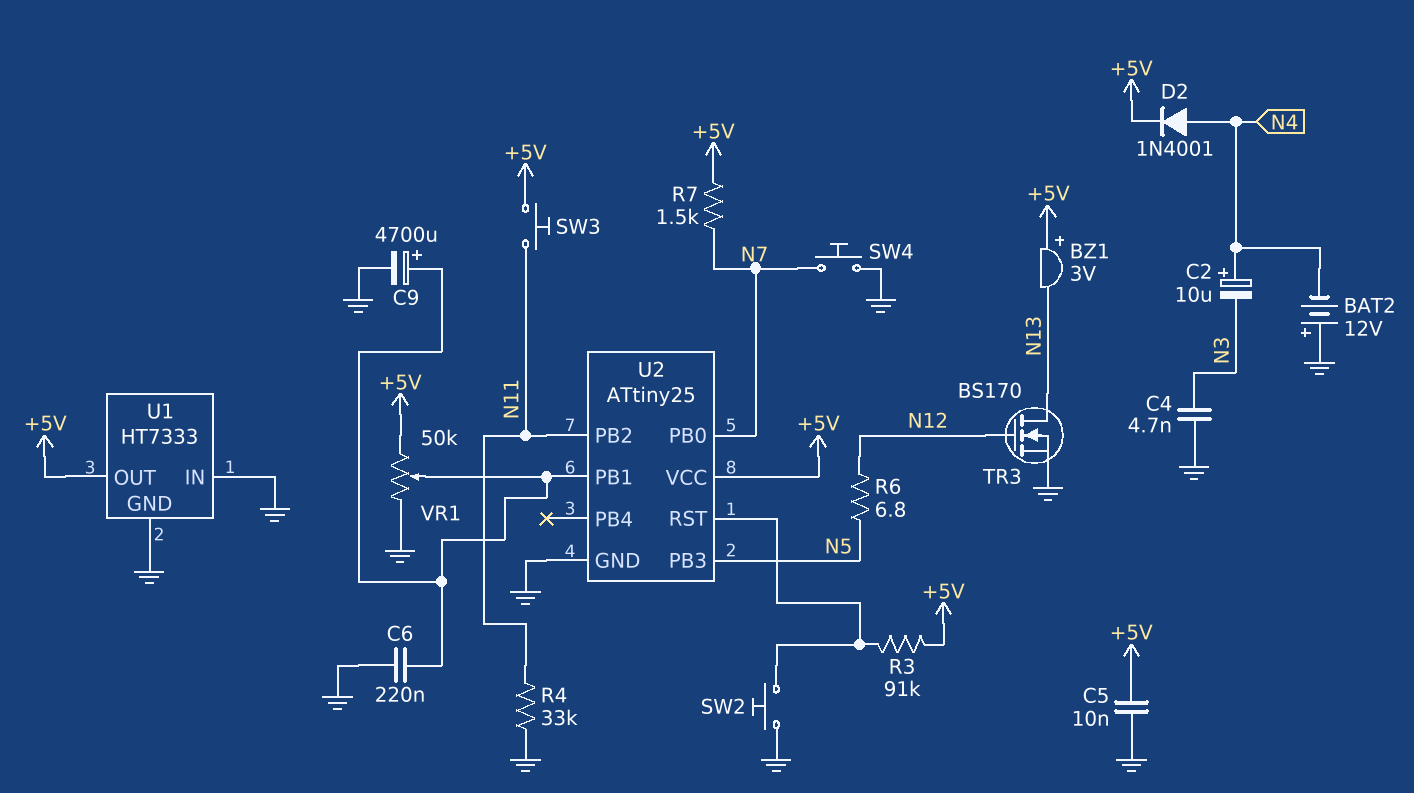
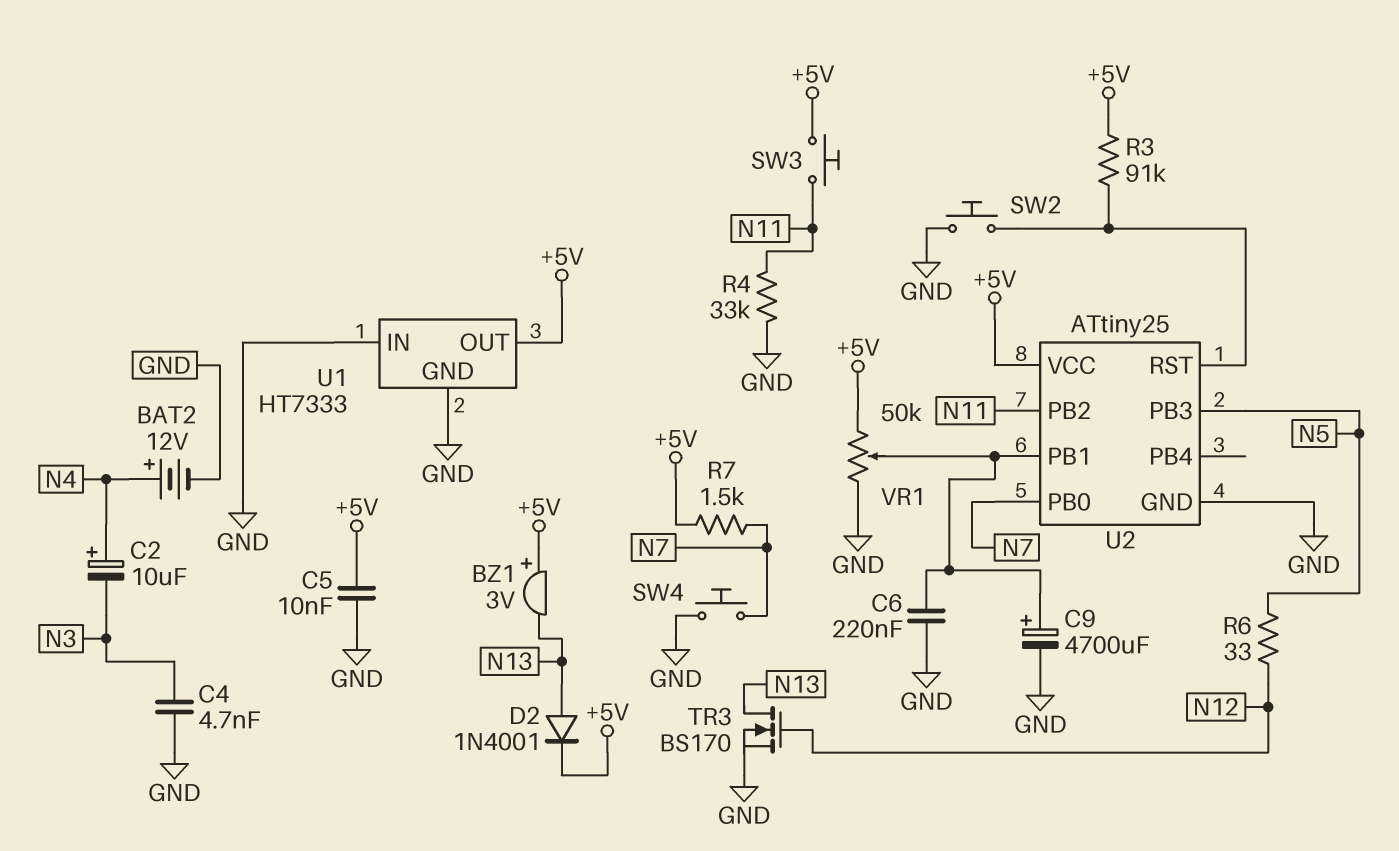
BAT2: 12V (plus GND, minus N4) -> 12V (plus N4, minus GND)
D2: diode 1N4001 (A N4, K +5V) -> diode 1N4001 (A N13, K +5V)
R6: 6.8 (N5, N12) -> 33 (N5, N12)

